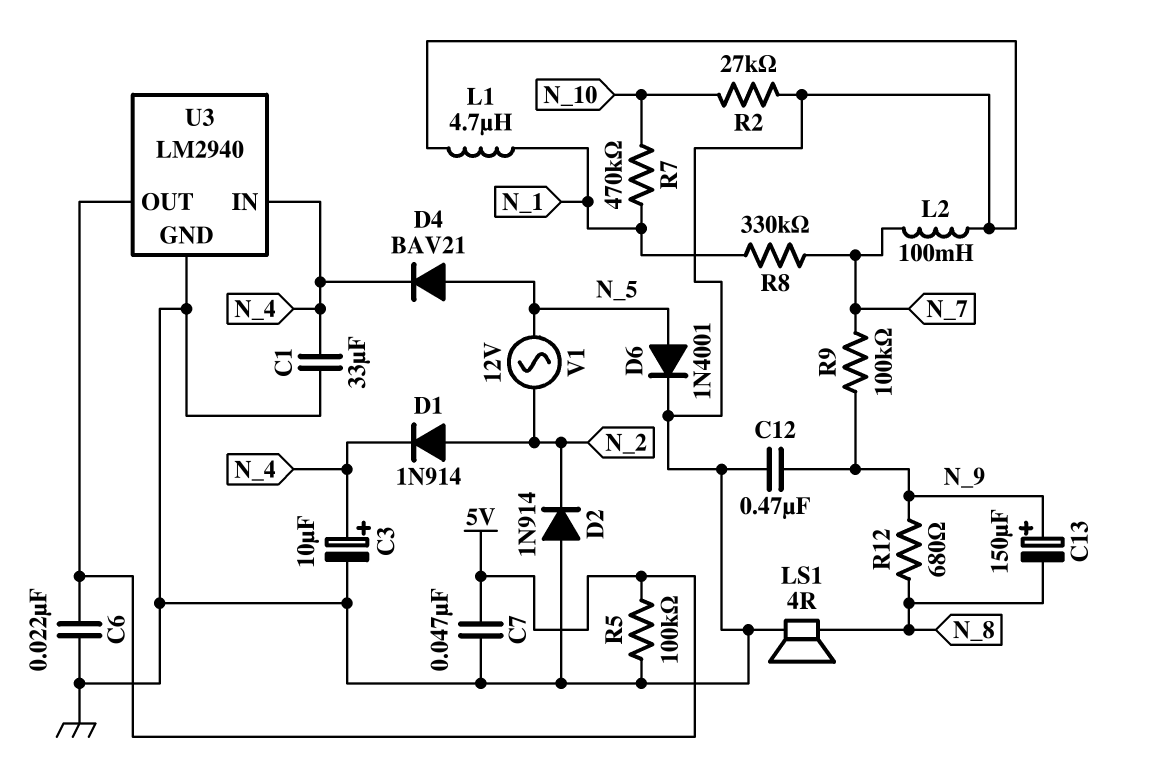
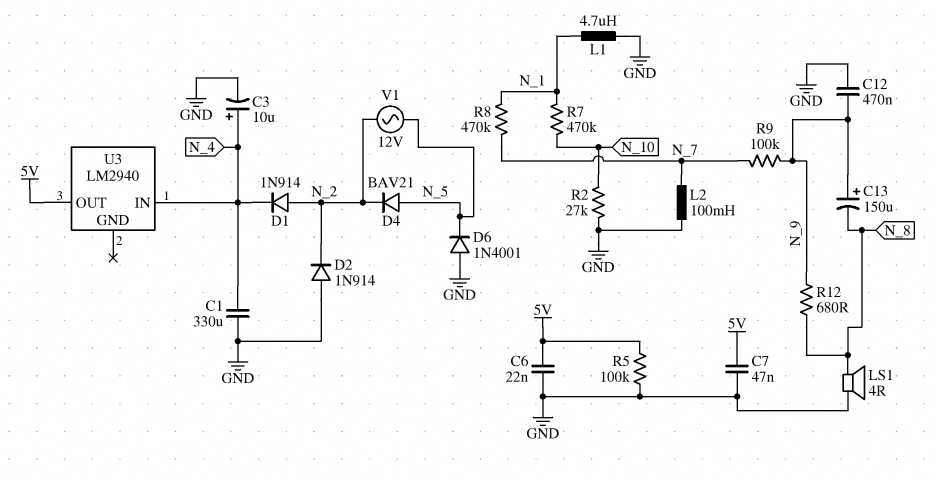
C1: 33uF (GND, N_4) -> 330uF (GND, N_4)
D4: diode BAV21 (A N_5, K N_4) -> diode BAV21 (A N_5, K N_2)
D6: diode 1N4001 (A N_5, K GND) -> diode 1N4001 (A GND, K N_5)
R8: 330k (N_1, N_7) -> 470k (N_1, N_7)
U3 pin GND: GND -> none

